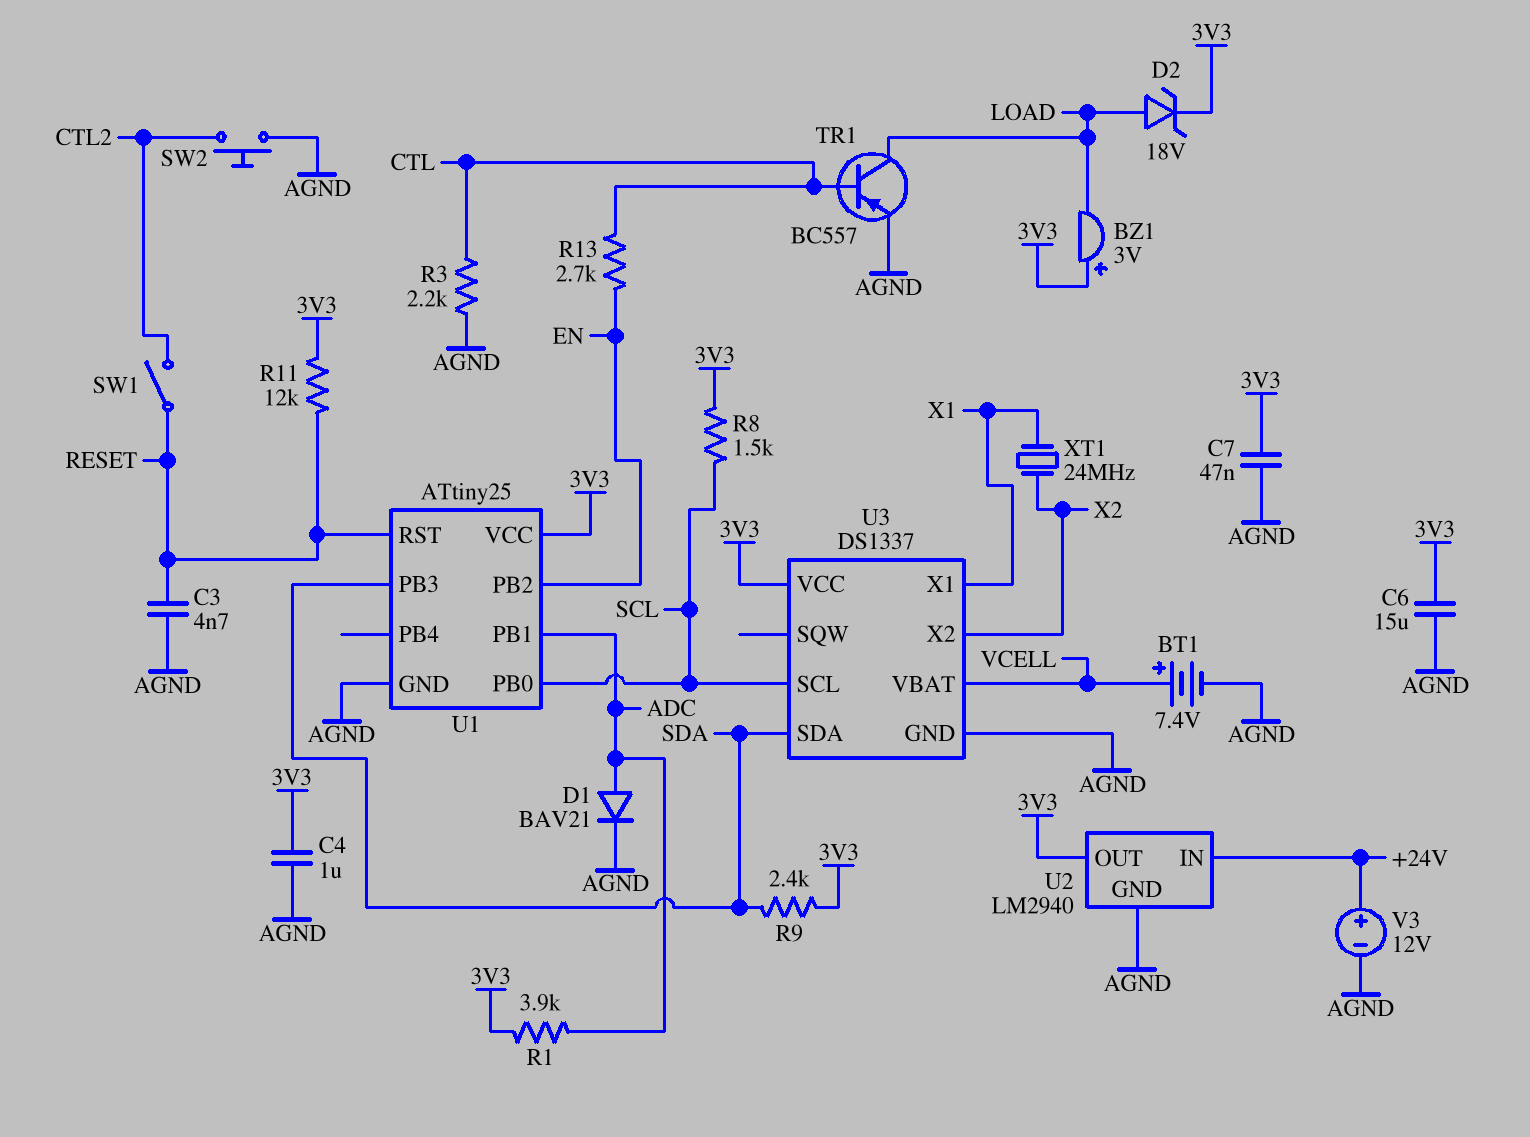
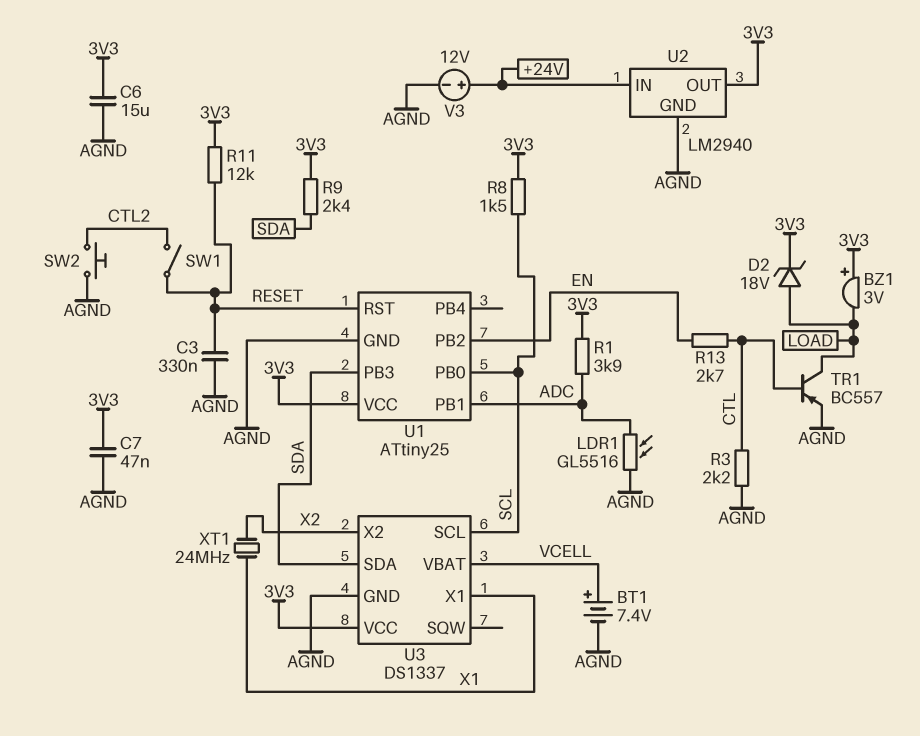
C3: 4.7nF (AGND, RESET) -> 330nF (AGND, RESET)
C4: 1uF (3V3, AGND) -> none
D1: diode BAV21 (A ADC, K AGND) -> none
LDR1: none -> GL5516 (ADC, AGND)

